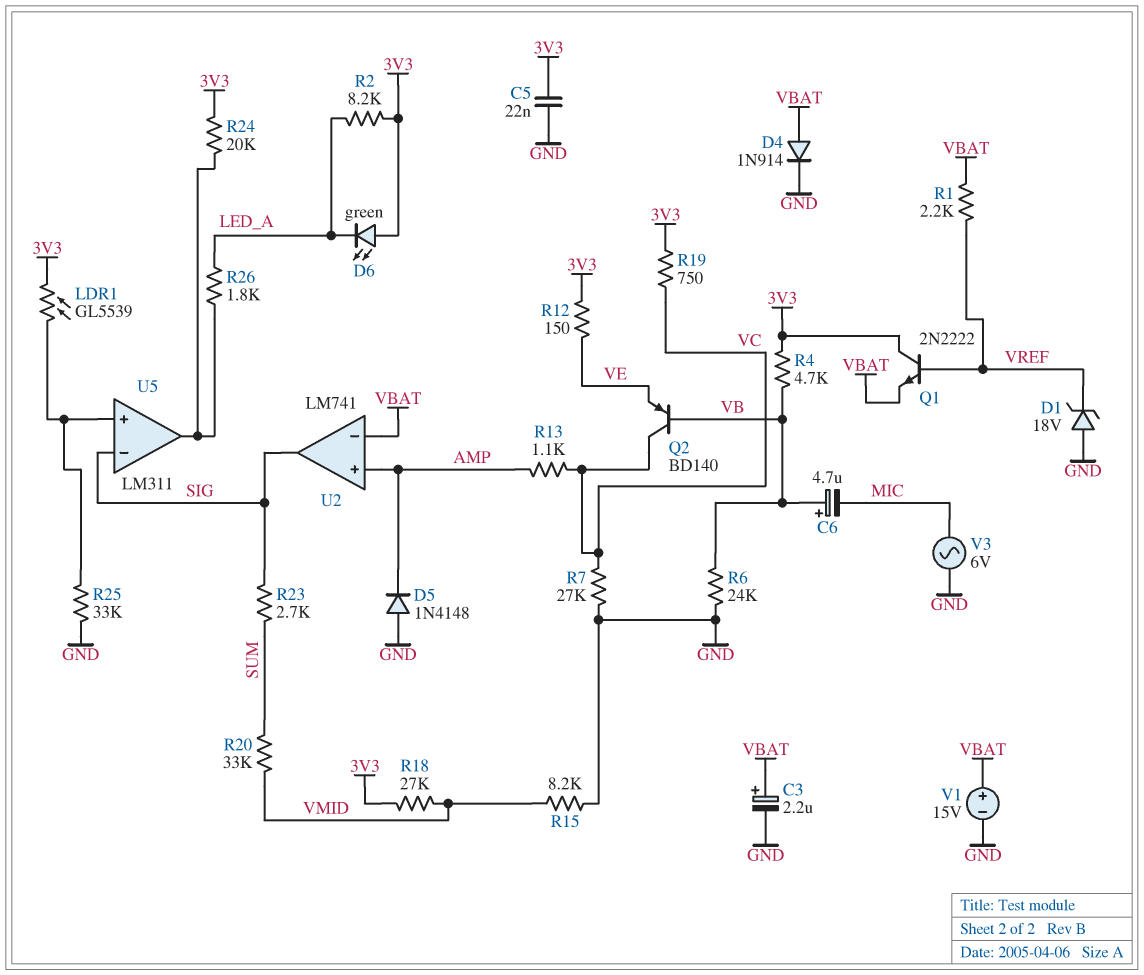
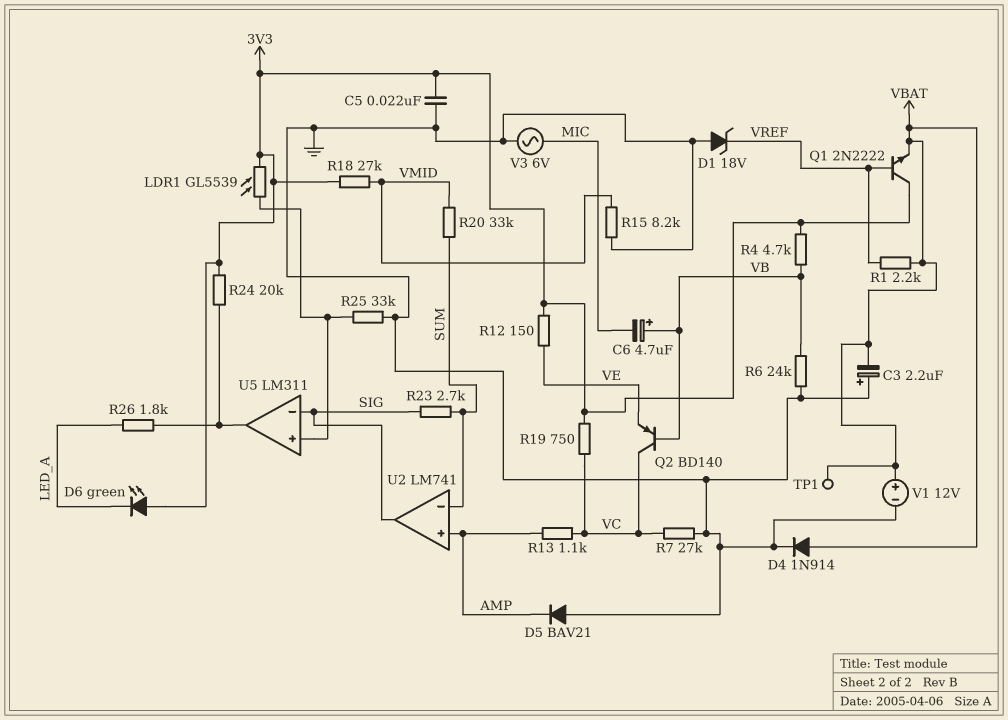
C3: 2.2uF (plus VBAT, minus GND) -> 2.2uF (plus GND, minus VBAT)
D5: diode 1N4148 (A GND, K AMP) -> diode BAV21 (A GND, K AMP)
R2: 8.2k (3V3, LED_A) -> none
TP1: none -> test point (VBAT)
U2 pin in-: VBAT -> SUM
V1: 15V (plus VBAT, minus GND) -> 12V (plus VBAT, minus GND)

